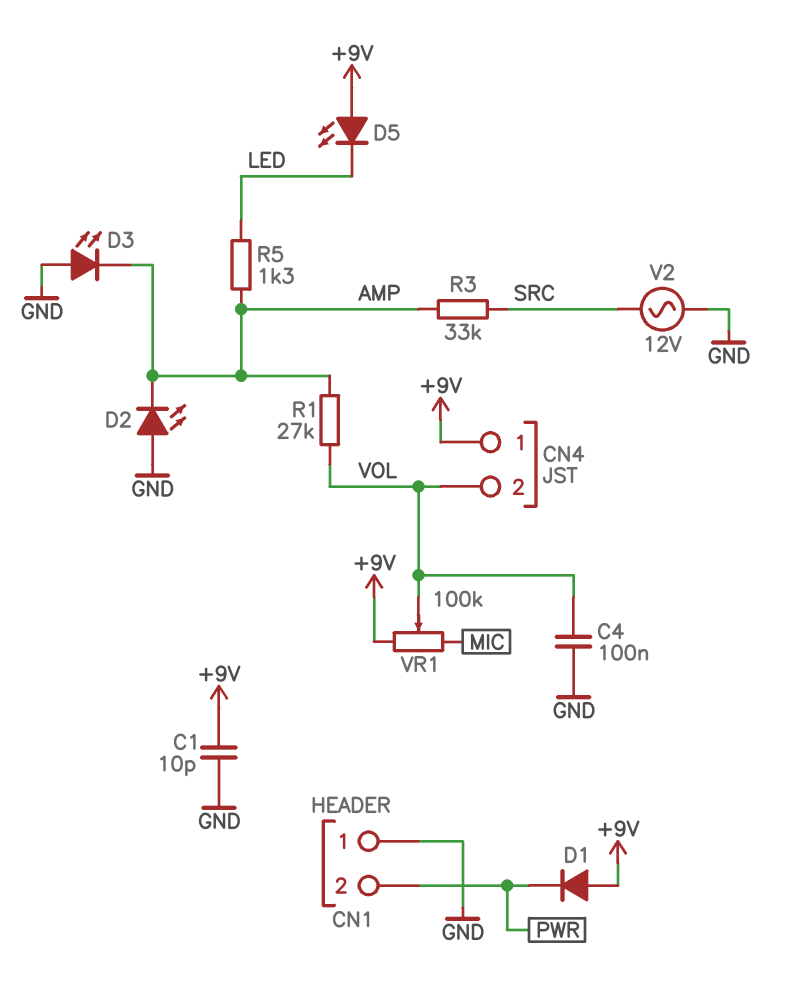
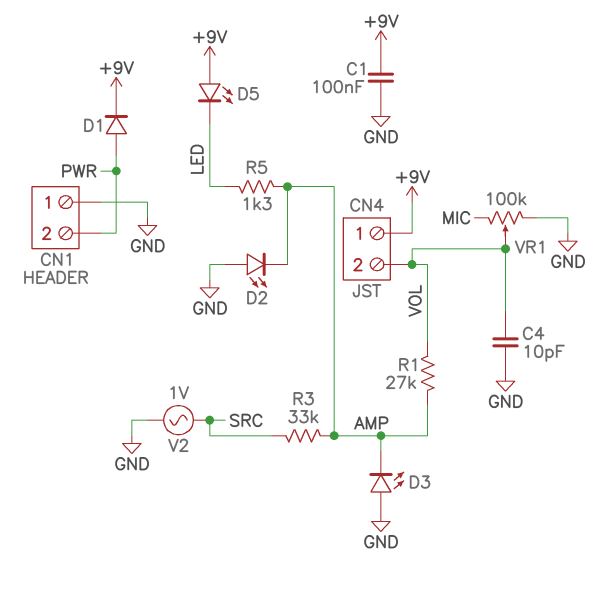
C1: 10pF (+9V, GND) -> 100nF (+9V, GND)
C4: 100nF (GND, VOL) -> 10pF (GND, VOL)
D1: diode (A +9V, K PWR) -> diode (A PWR, K +9V)
V2: AC 12V (GND, SRC) -> AC 1V (GND, SRC)
VR1: 100k (+9V, MIC, wiper VOL) -> 100k (GND, MIC, wiper VOL)

